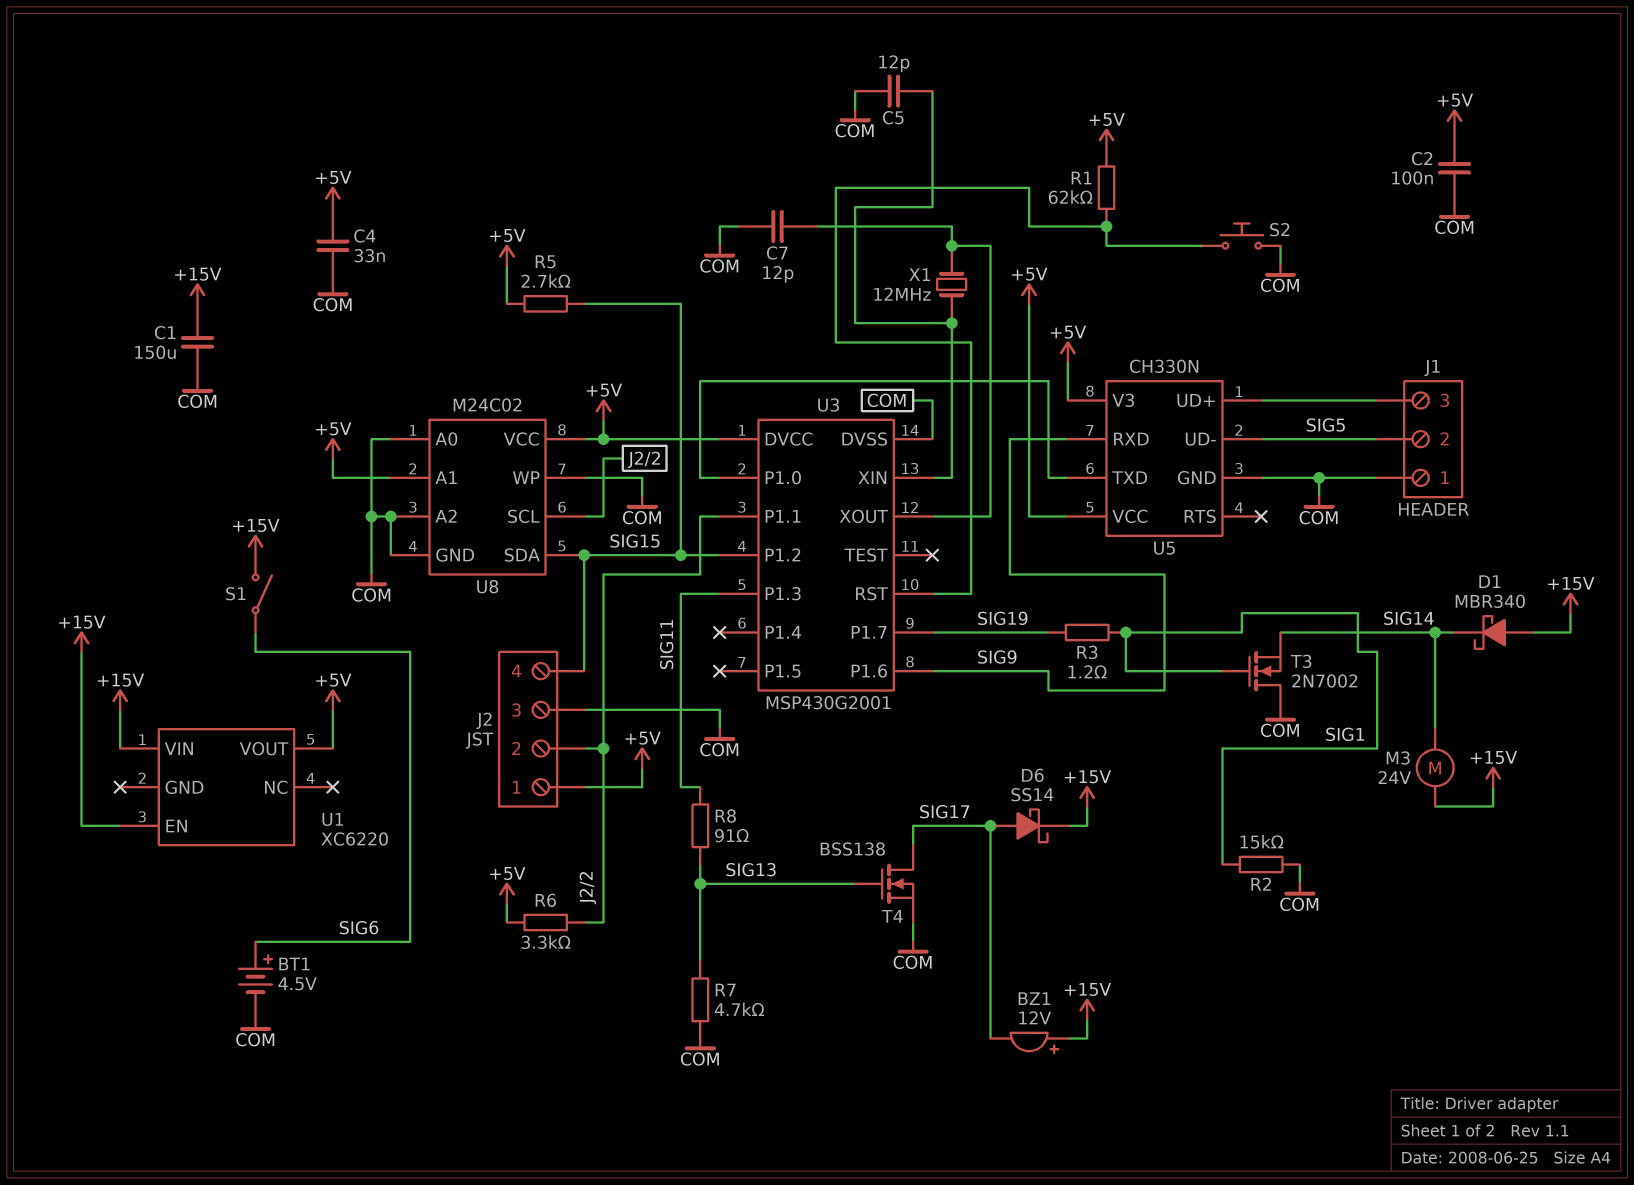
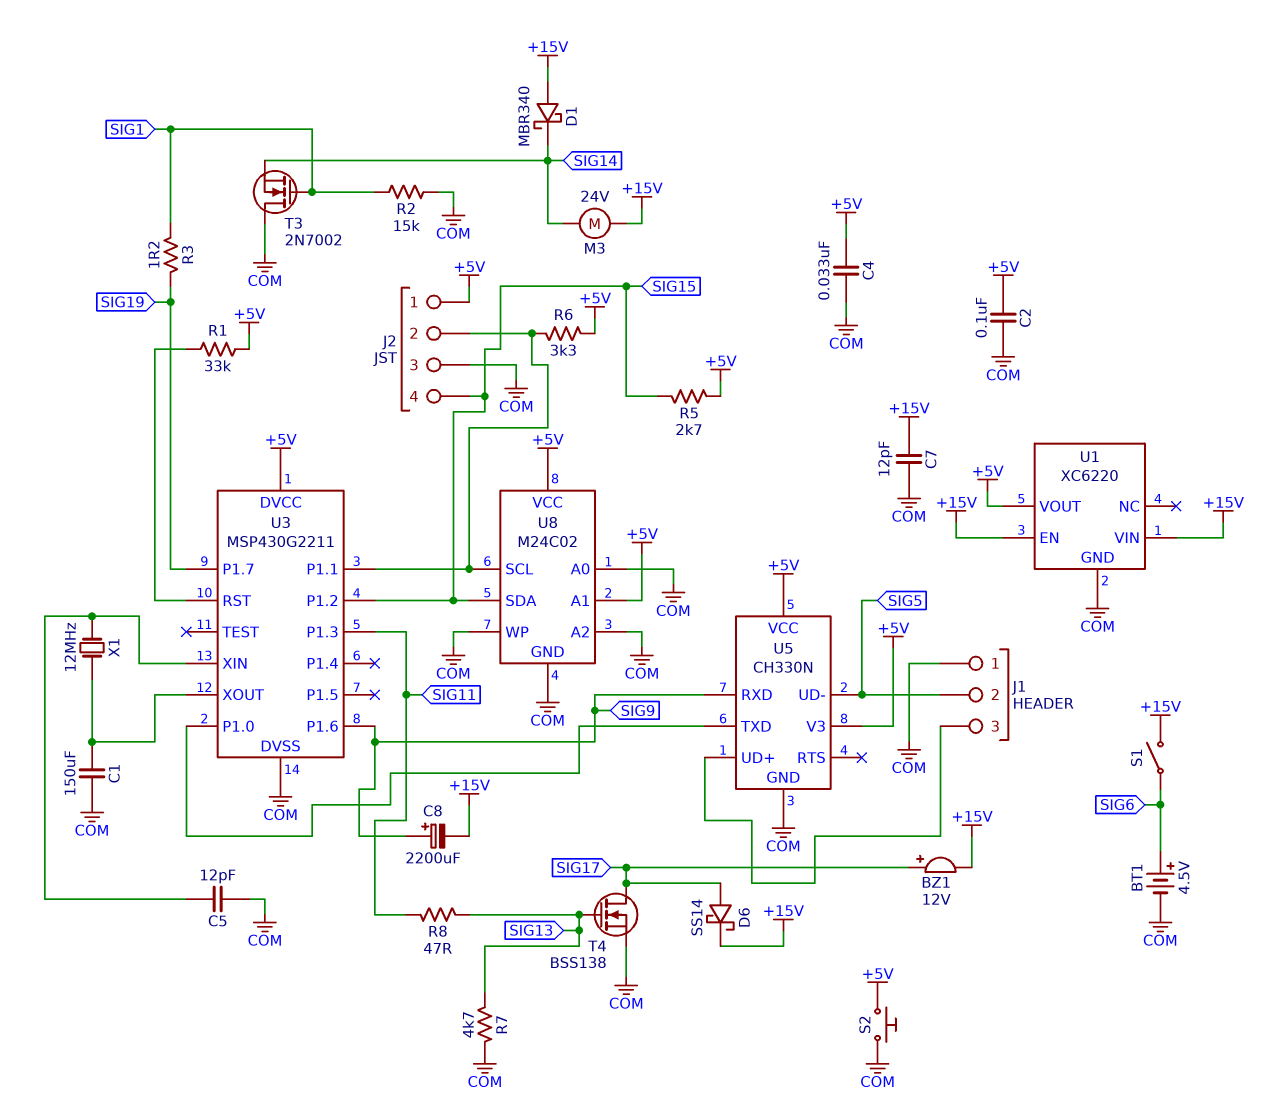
BZ1: buzzer 12V (plus +15V, minus SIG17) -> buzzer 12V (plus SIG17, minus +15V)
C1: 150uF (+15V, COM) -> 150uF (COM, U3/XOUT)
C7: 12pF (COM, U3/XOUT) -> 12pF (+15V, COM)
C8: none -> 2200uF (plus SIG9, minus +15V)
R1: 62k (+5V, U3/RST) -> 33k (+5V, U3/RST)
R8: 91 (SIG11, SIG13) -> 47 (SIG11, SIG13)
S2: button (COM, U3/RST) -> button (+5V, COM)
U1 pin GND: none -> COM
U3: MSP430G2001 -> MSP430G2211

